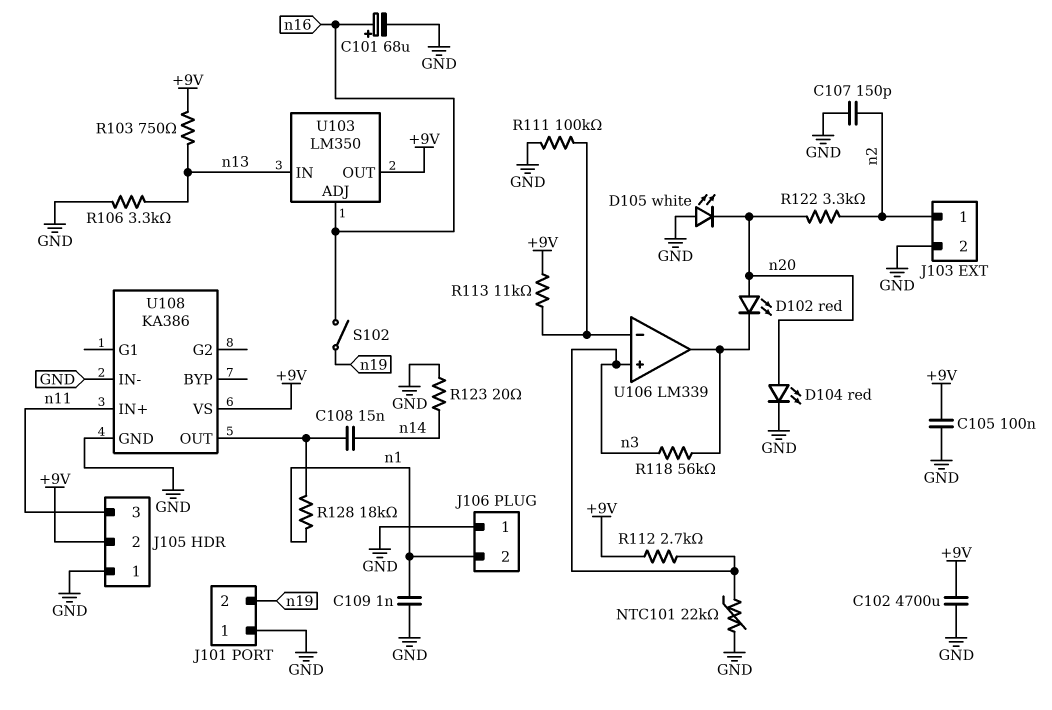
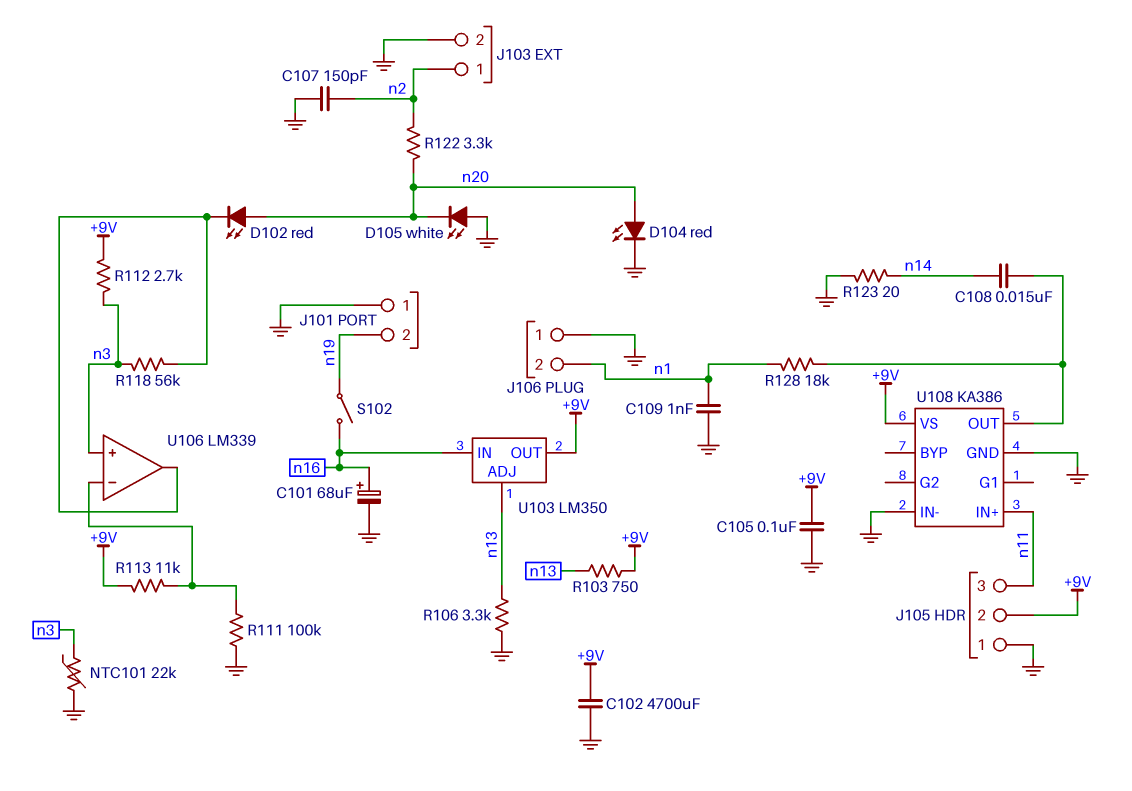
U103 pin ADJ: n16 -> n13
U103 pin IN: n13 -> n16

